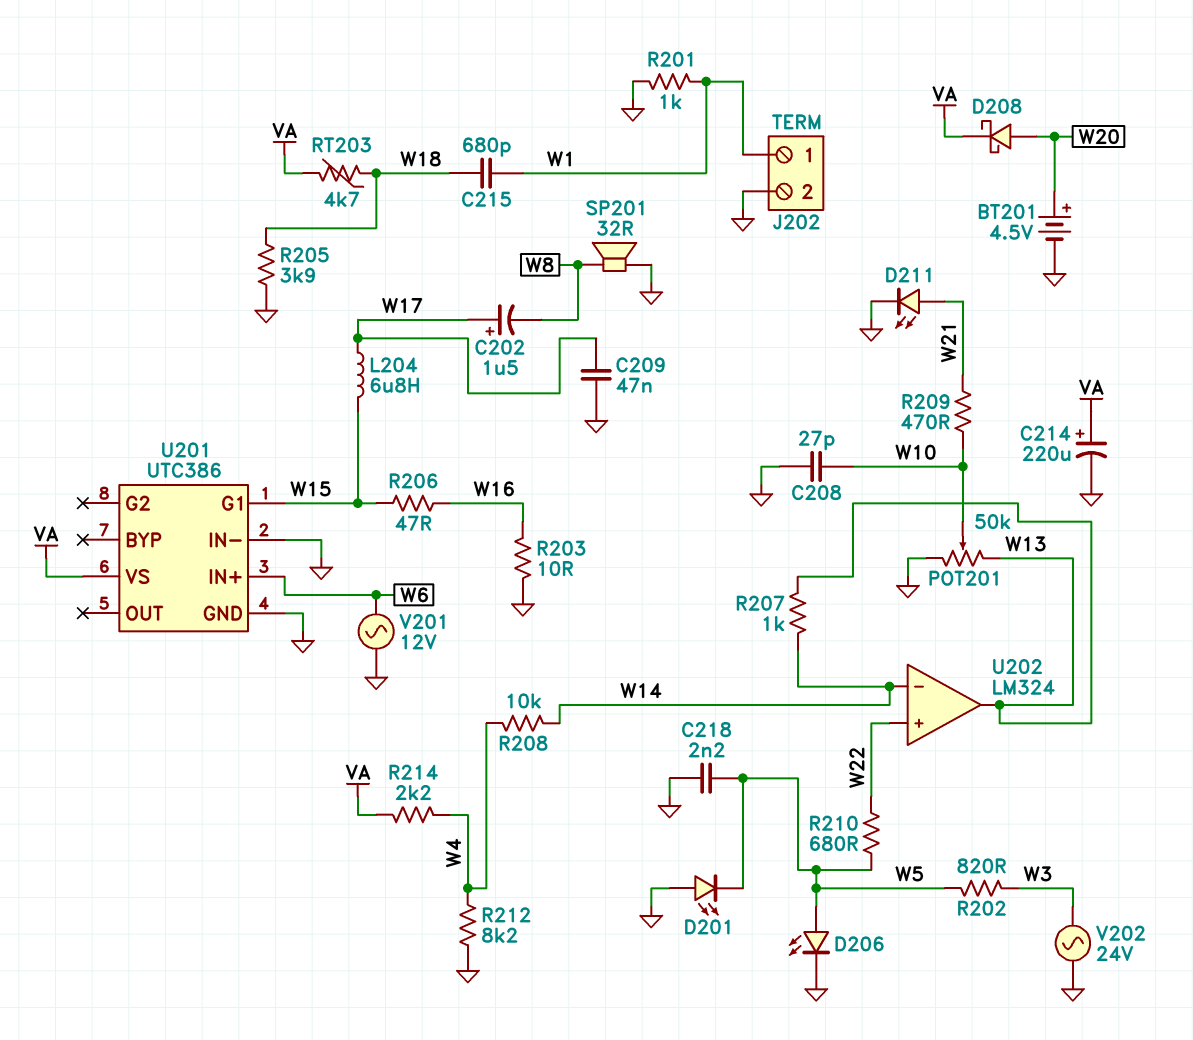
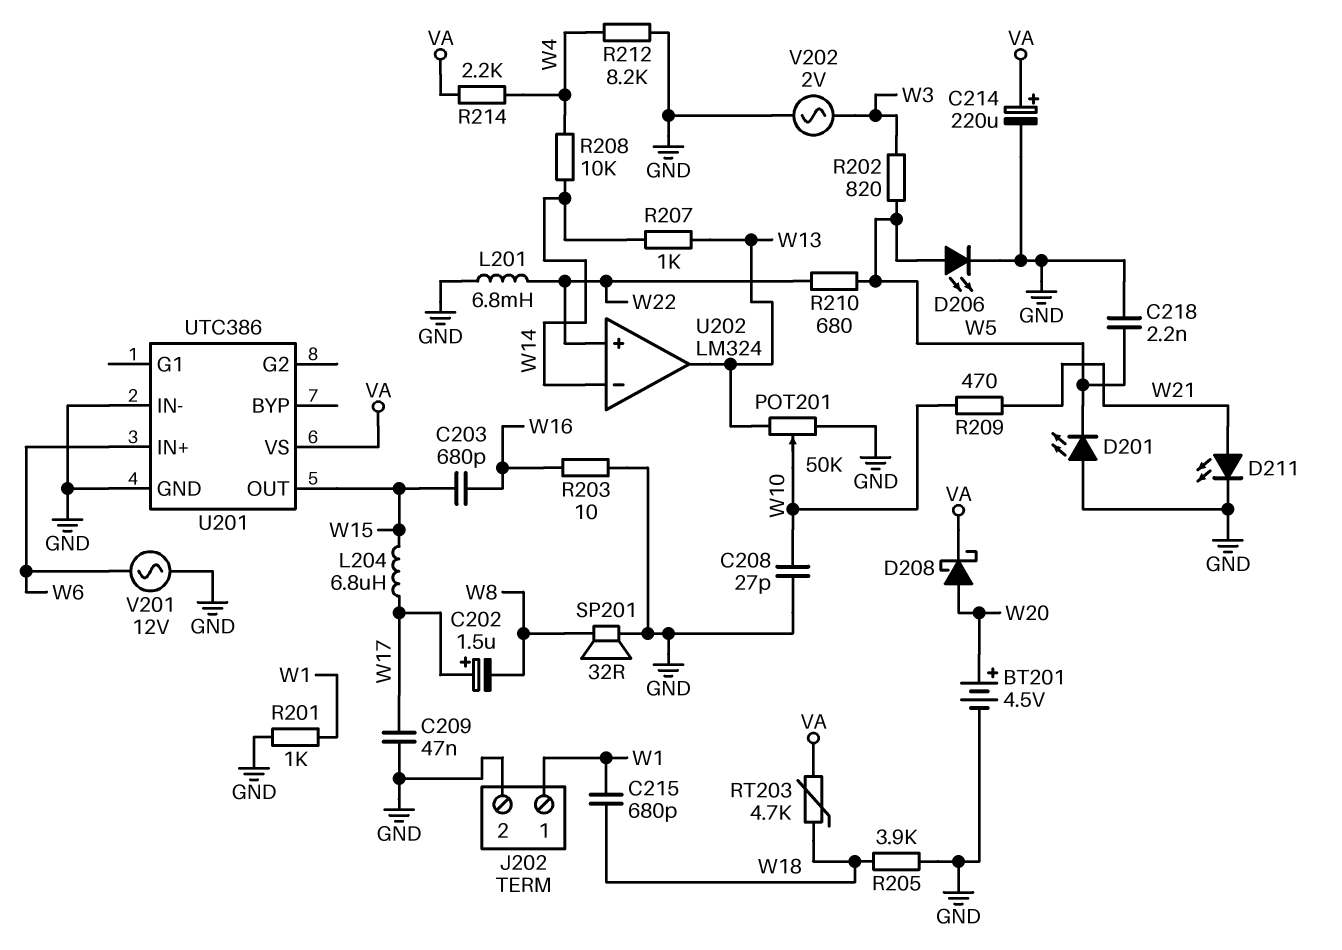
C203: none -> 680pF (W15, W16)
L201: none -> 6.8mH (GND, W22)
R206: 47 (W15, W16) -> none
U201 pin G1: W15 -> none
U201 pin OUT: none -> W15
V202: AC 24V (GND, W3) -> AC 2V (GND, W3)

